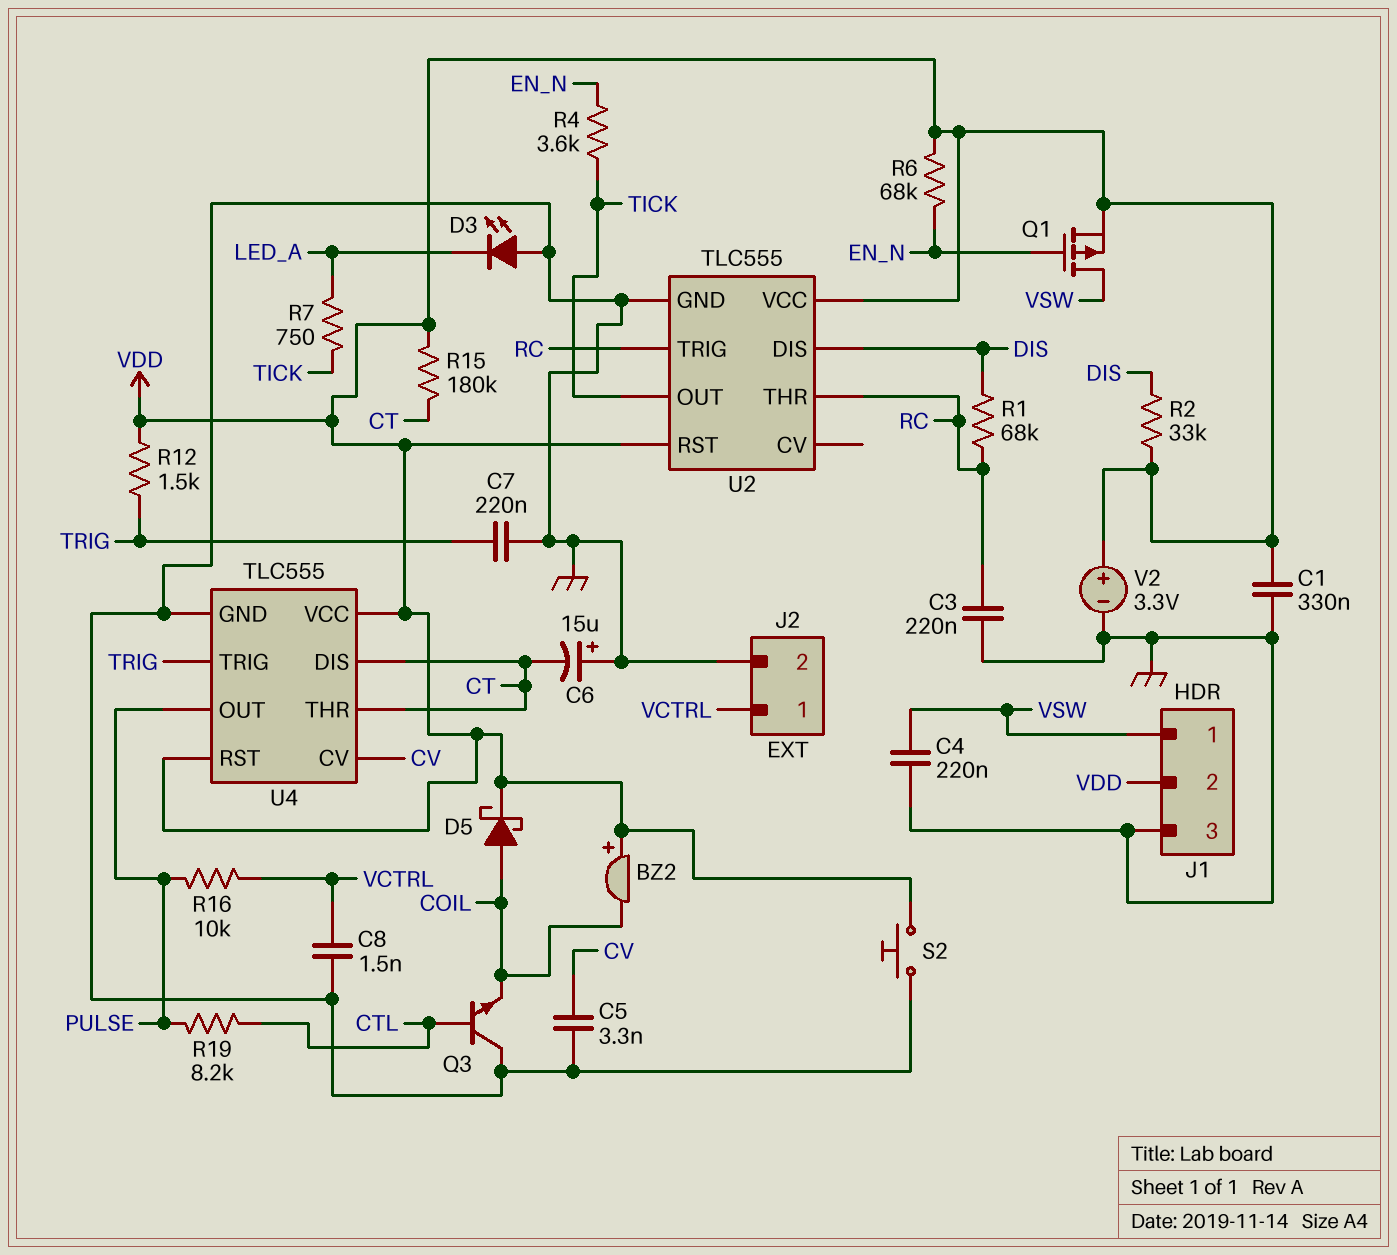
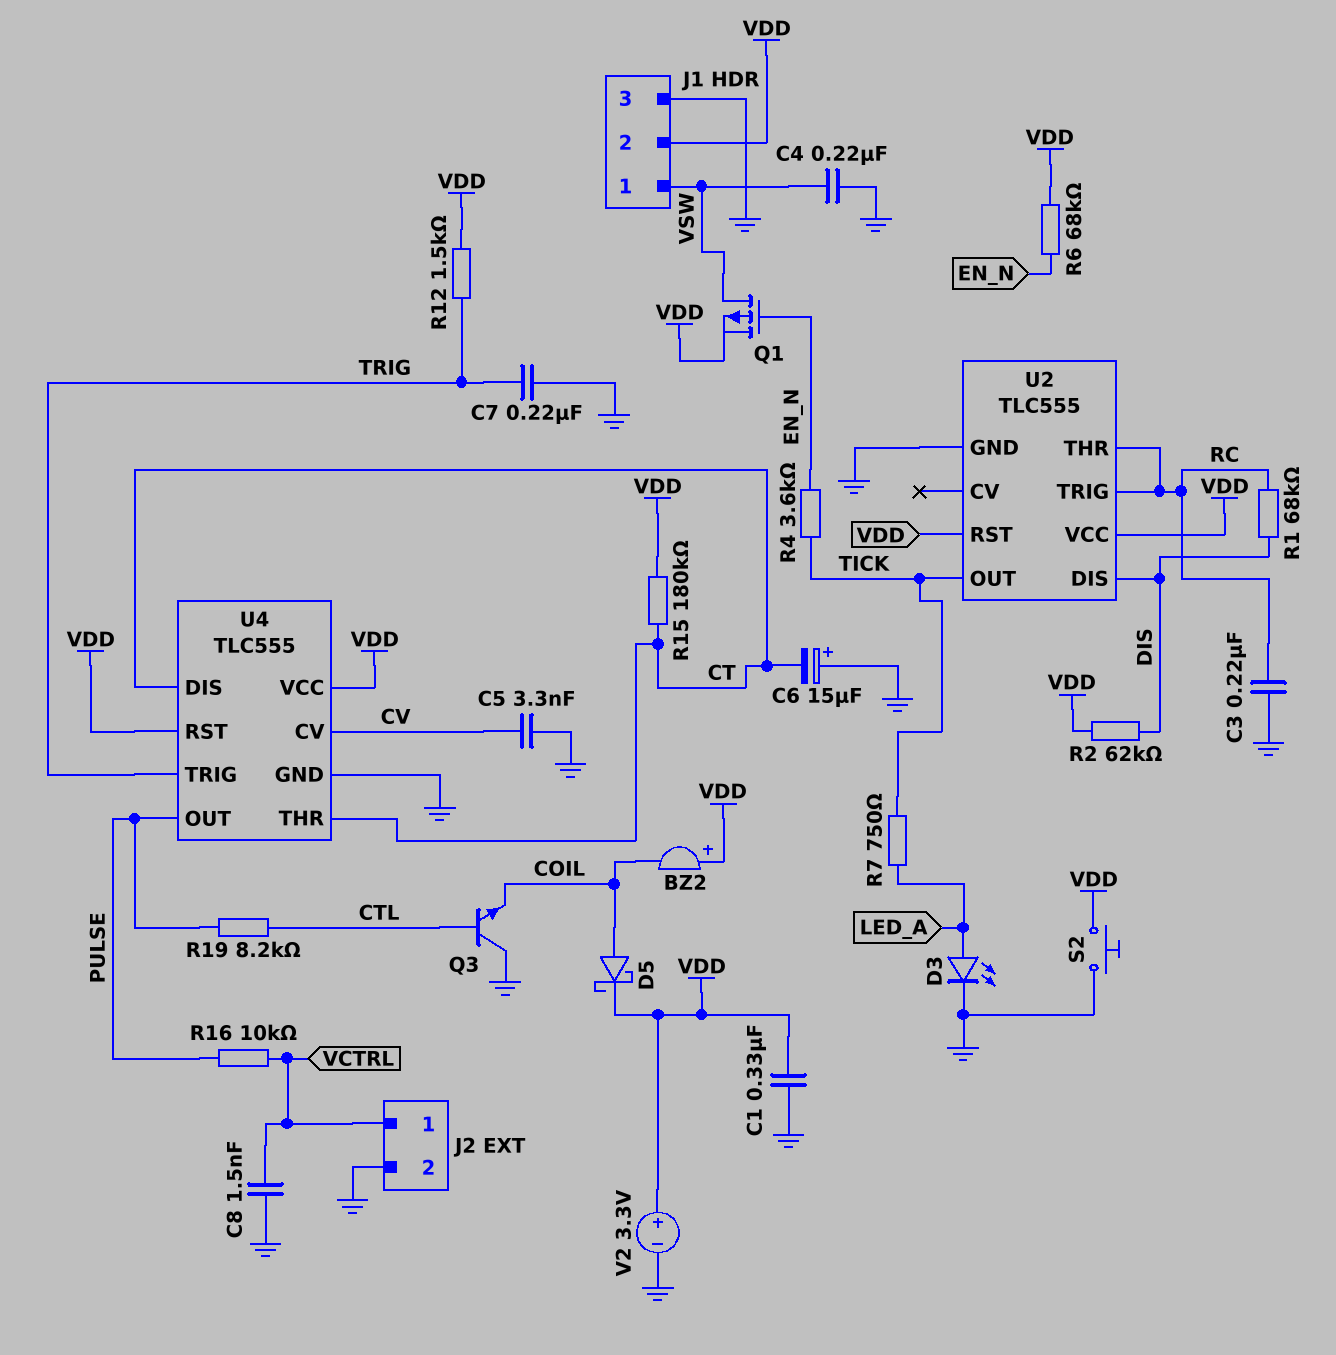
D3: LED (A GND, K LED_A) -> LED (A LED_A, K GND)
R2: 33k (DIS, VDD) -> 62k (DIS, VDD)

